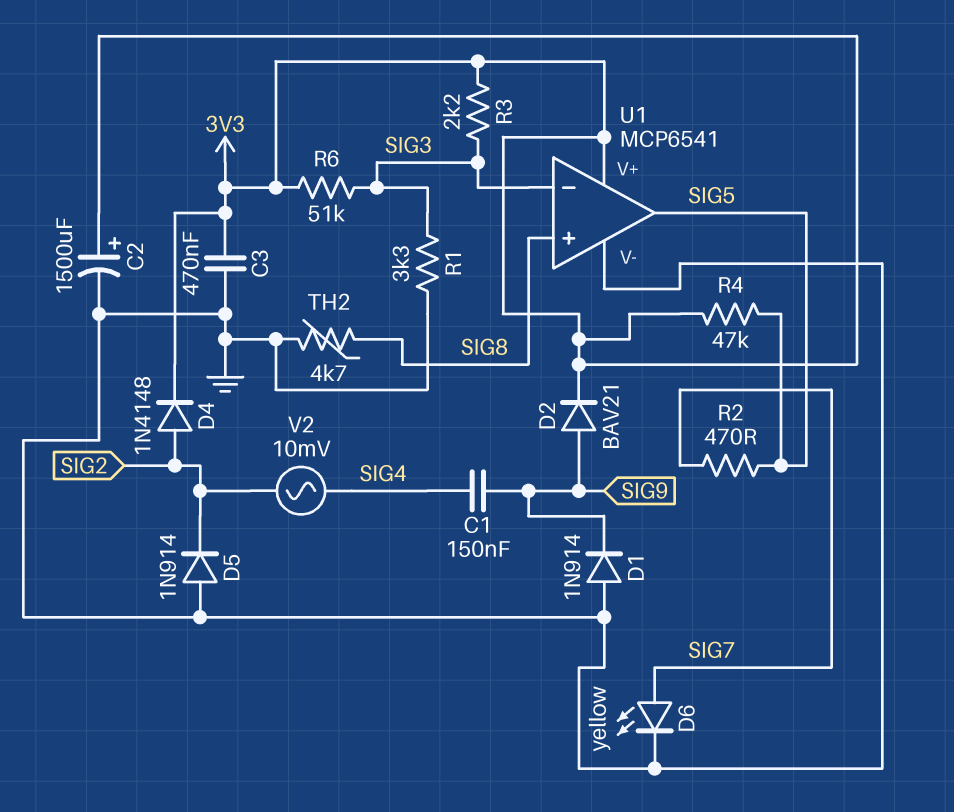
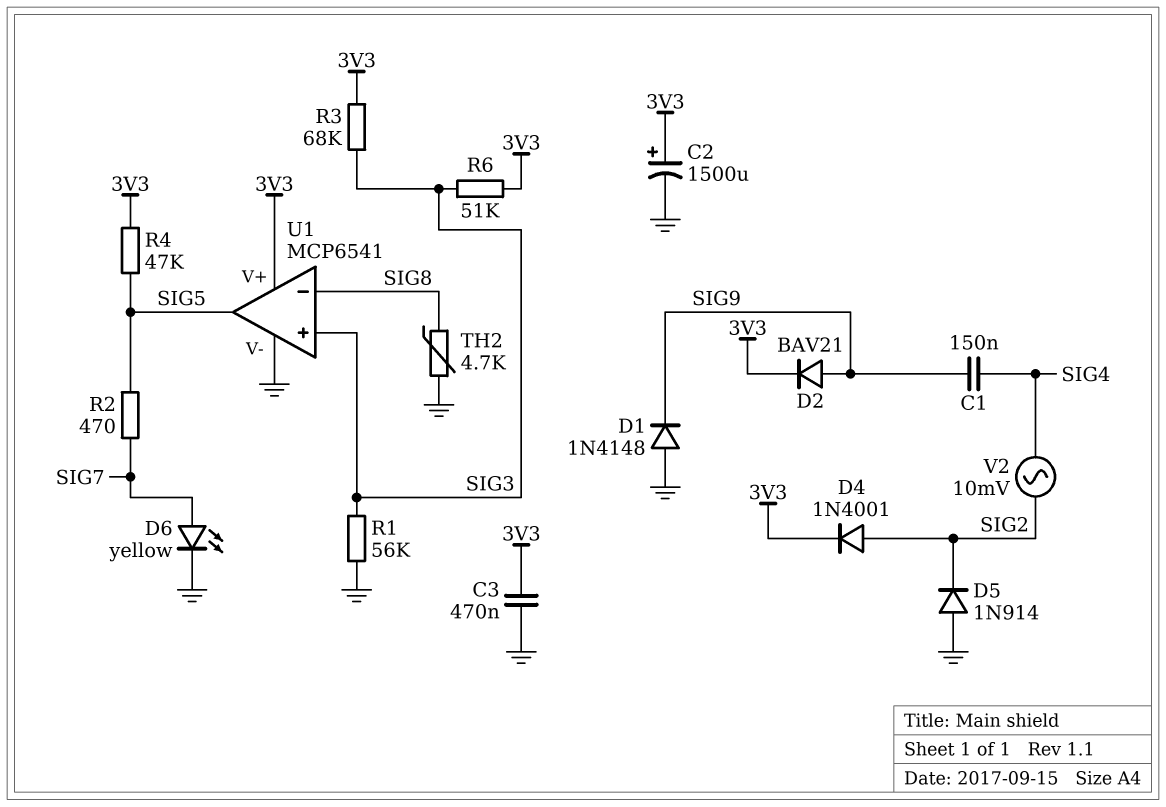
D1: diode 1N914 (A GND, K SIG9) -> diode 1N4148 (A GND, K SIG9)
D4: diode 1N4148 (A SIG2, K 3V3) -> diode 1N4001 (A SIG2, K 3V3)
R1: 3.3k (GND, SIG3) -> 56k (GND, SIG3)
R3: 2.2k (3V3, SIG3) -> 68k (3V3, SIG3)
U1 pin in+: SIG8 -> SIG3
U1 pin in-: SIG3 -> SIG8

